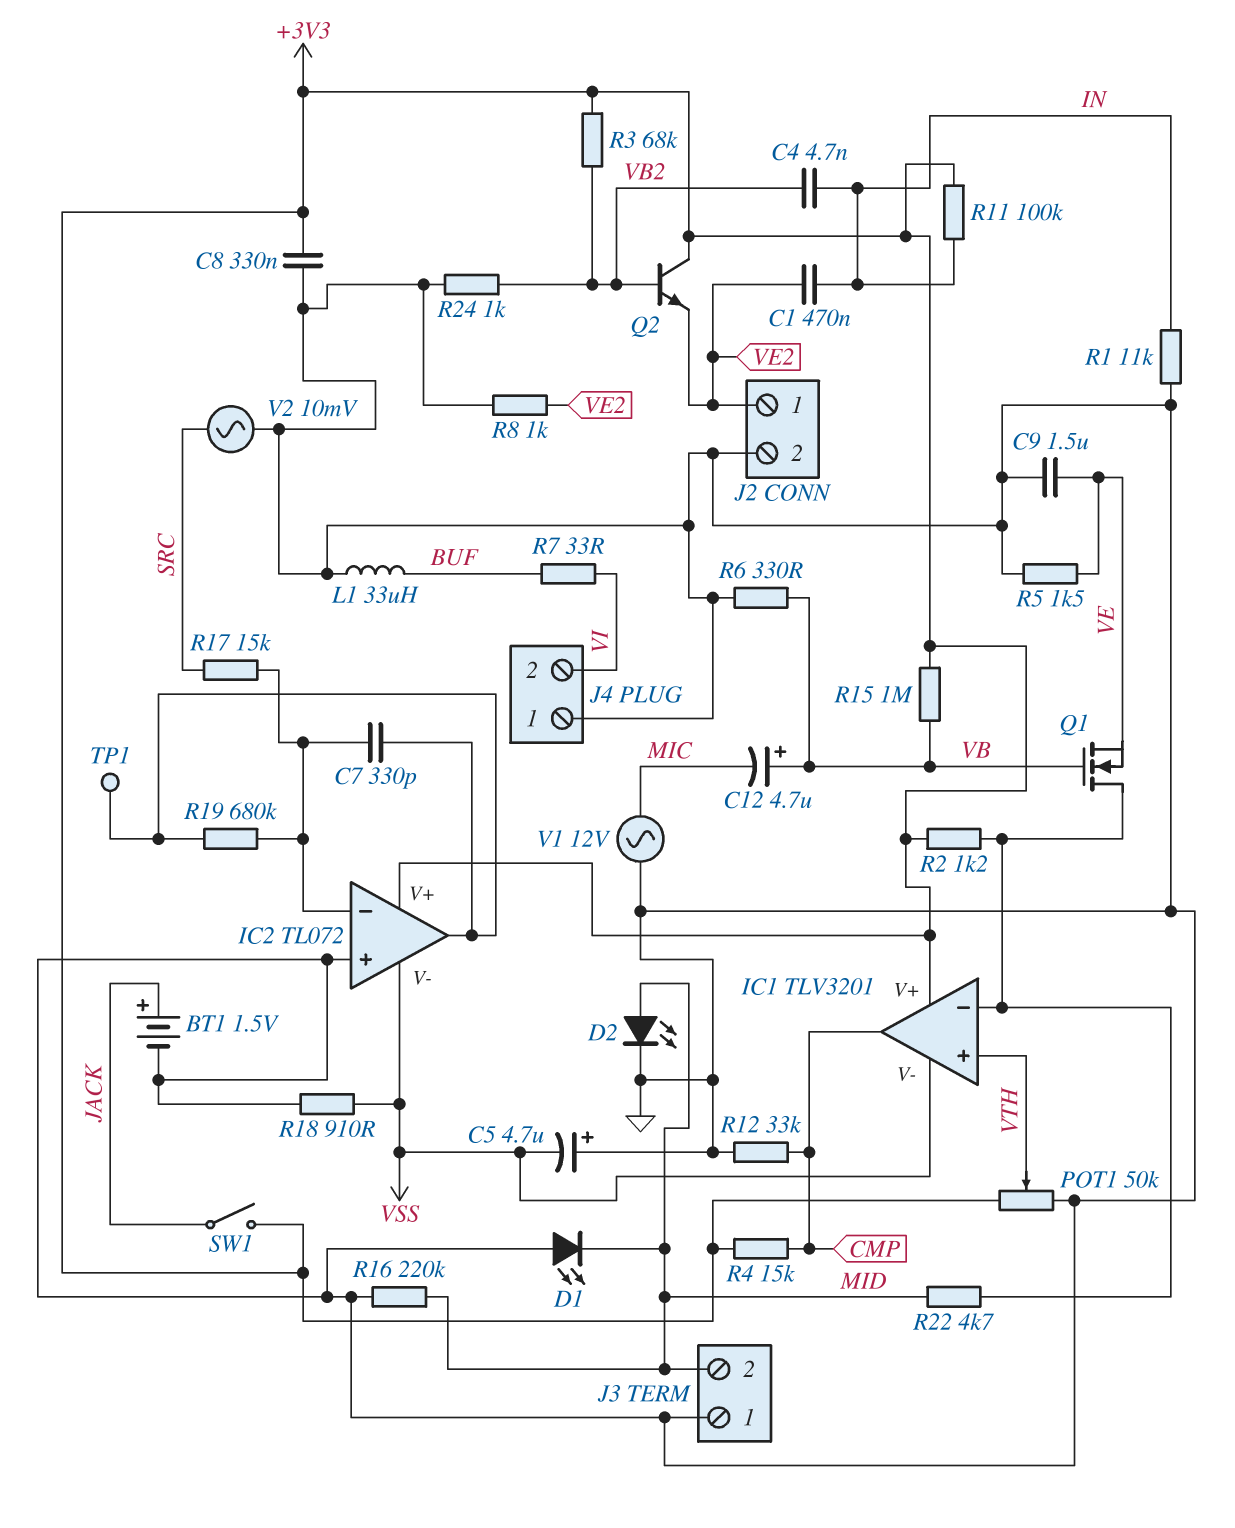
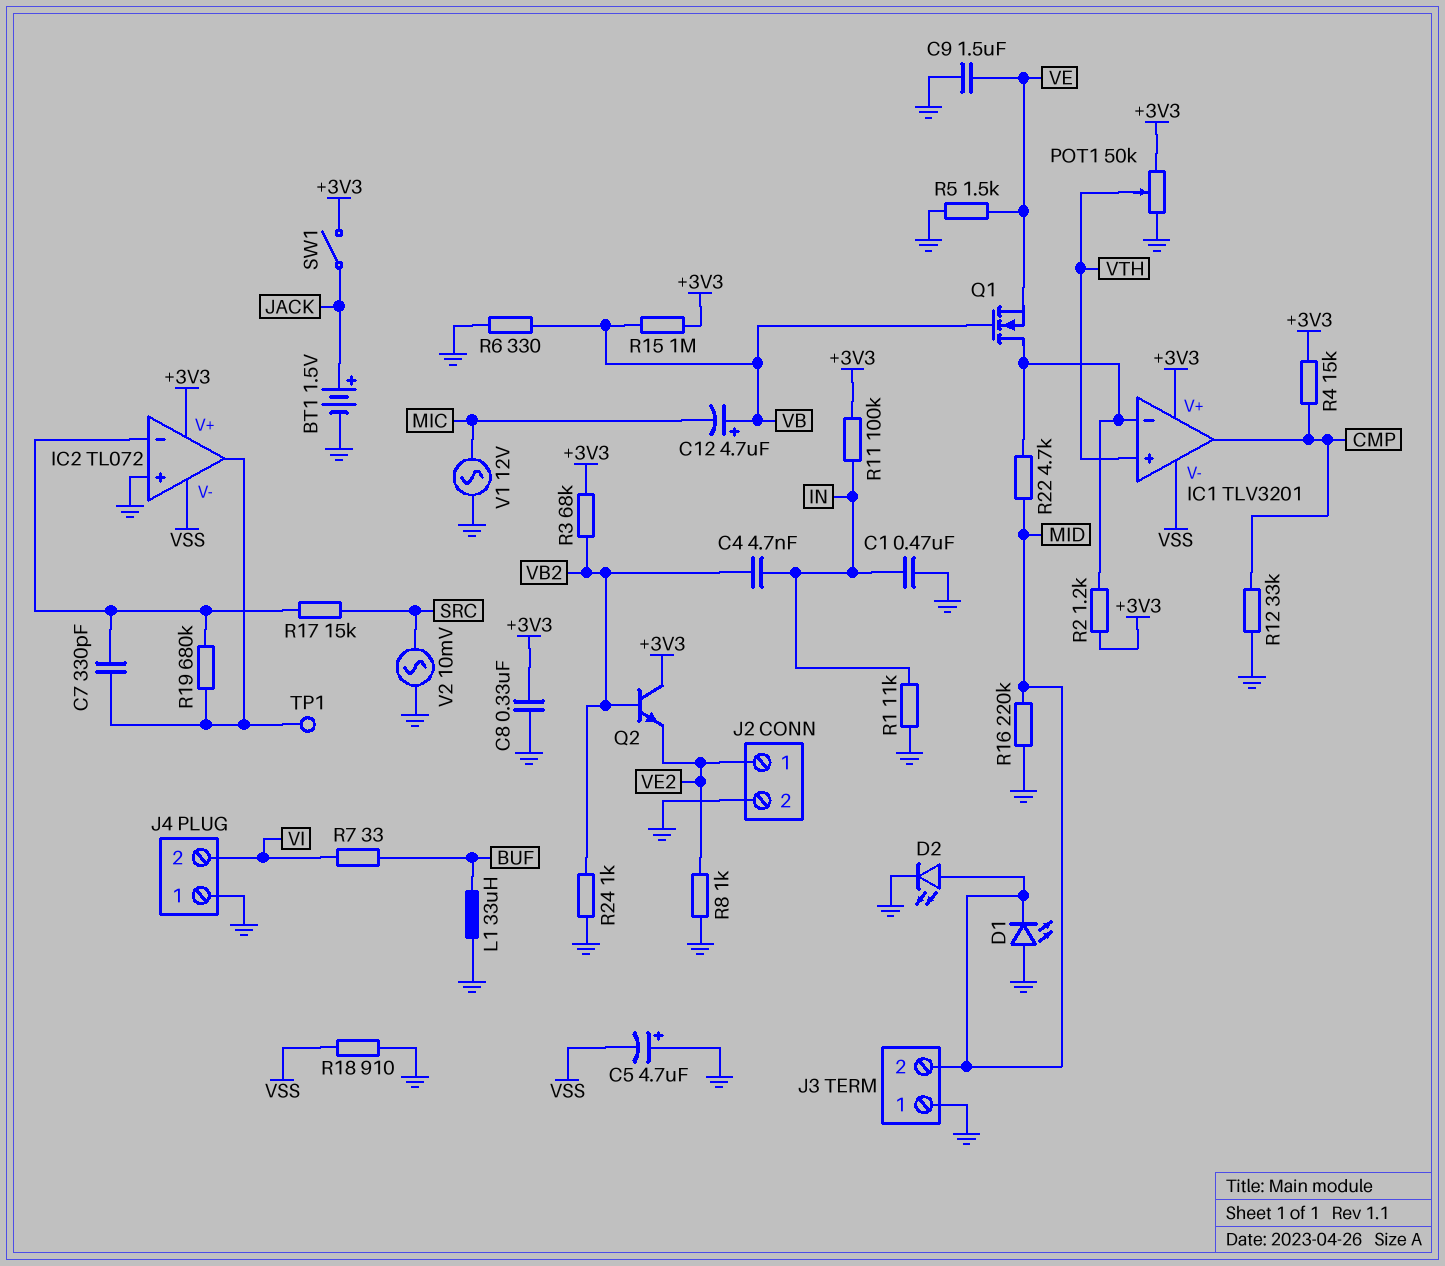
C1: 470nF (IN, VE2) -> 470nF (GND, IN)

